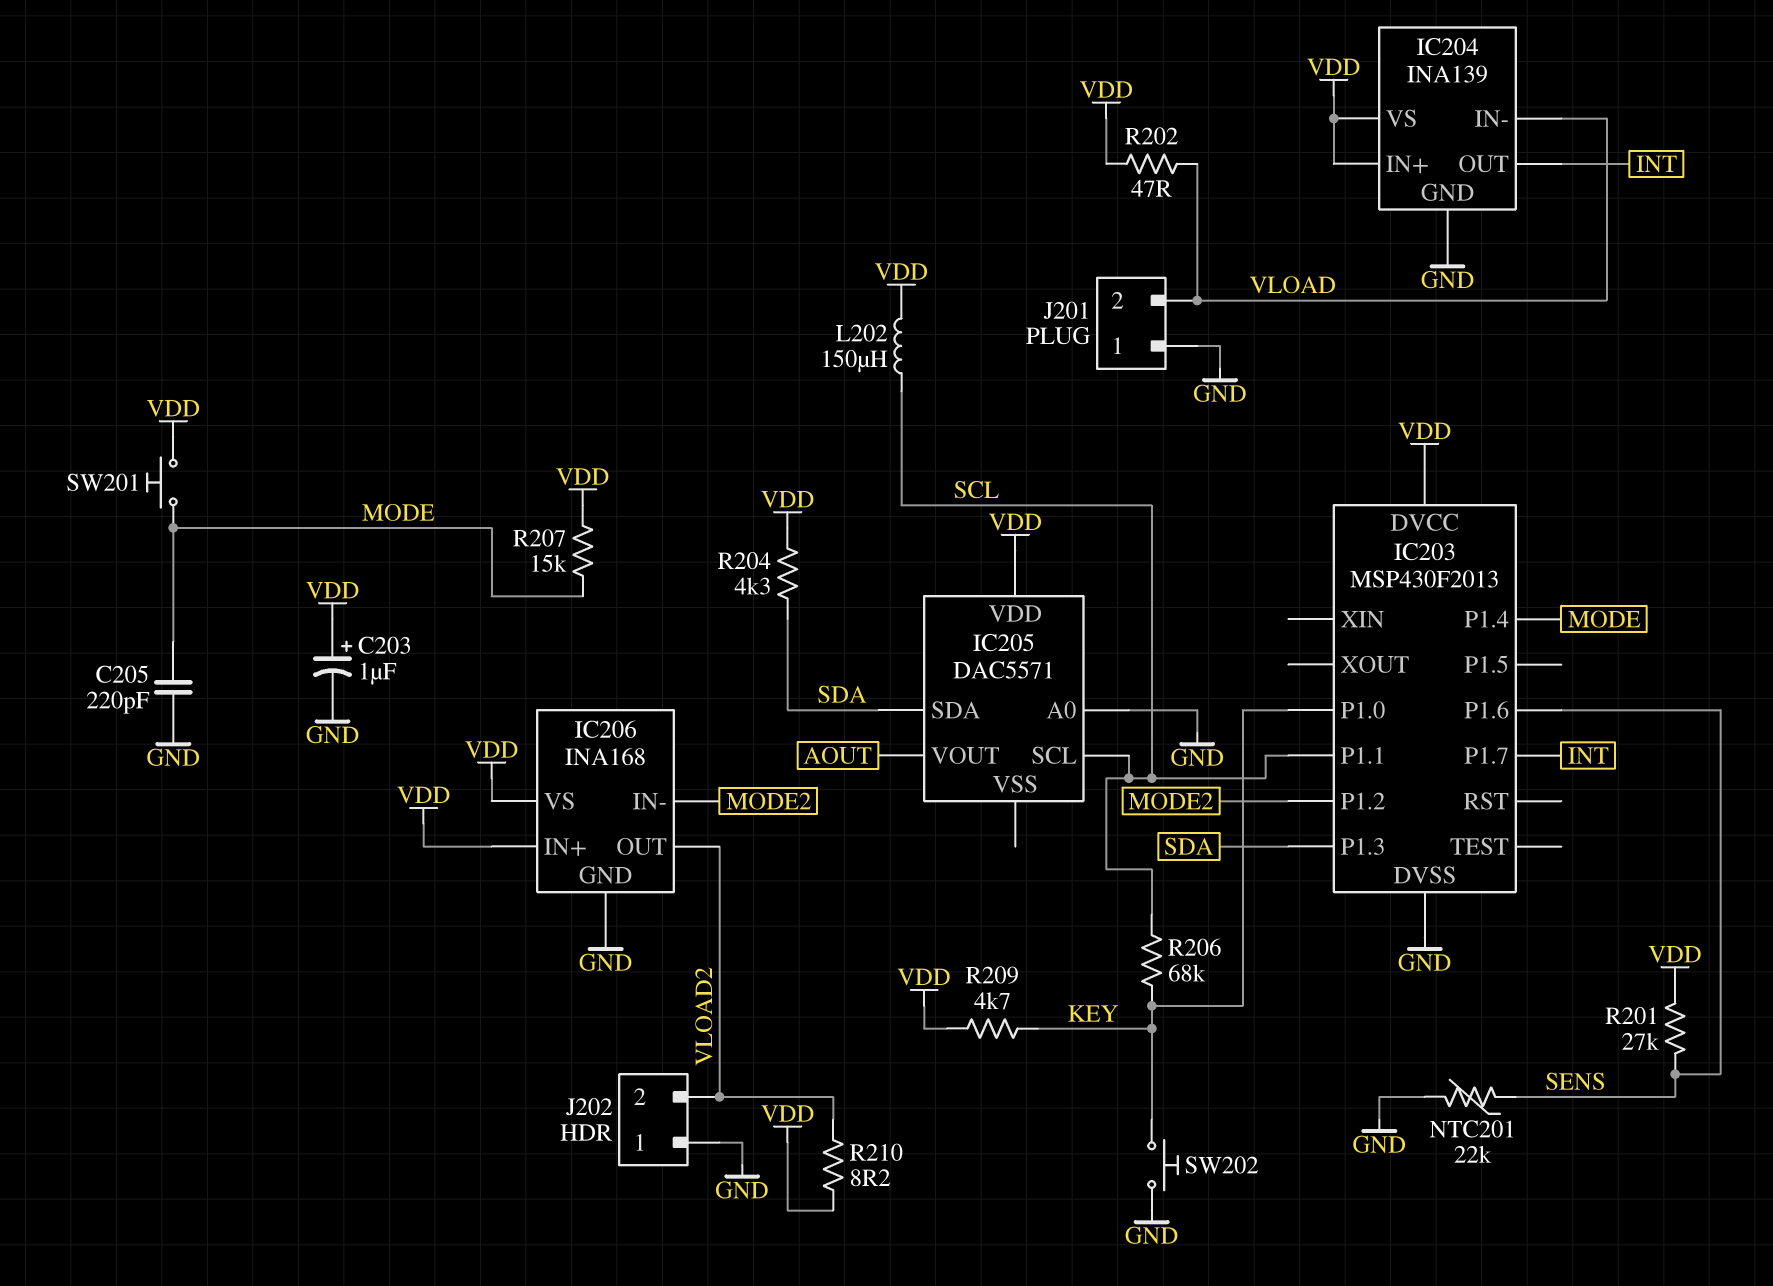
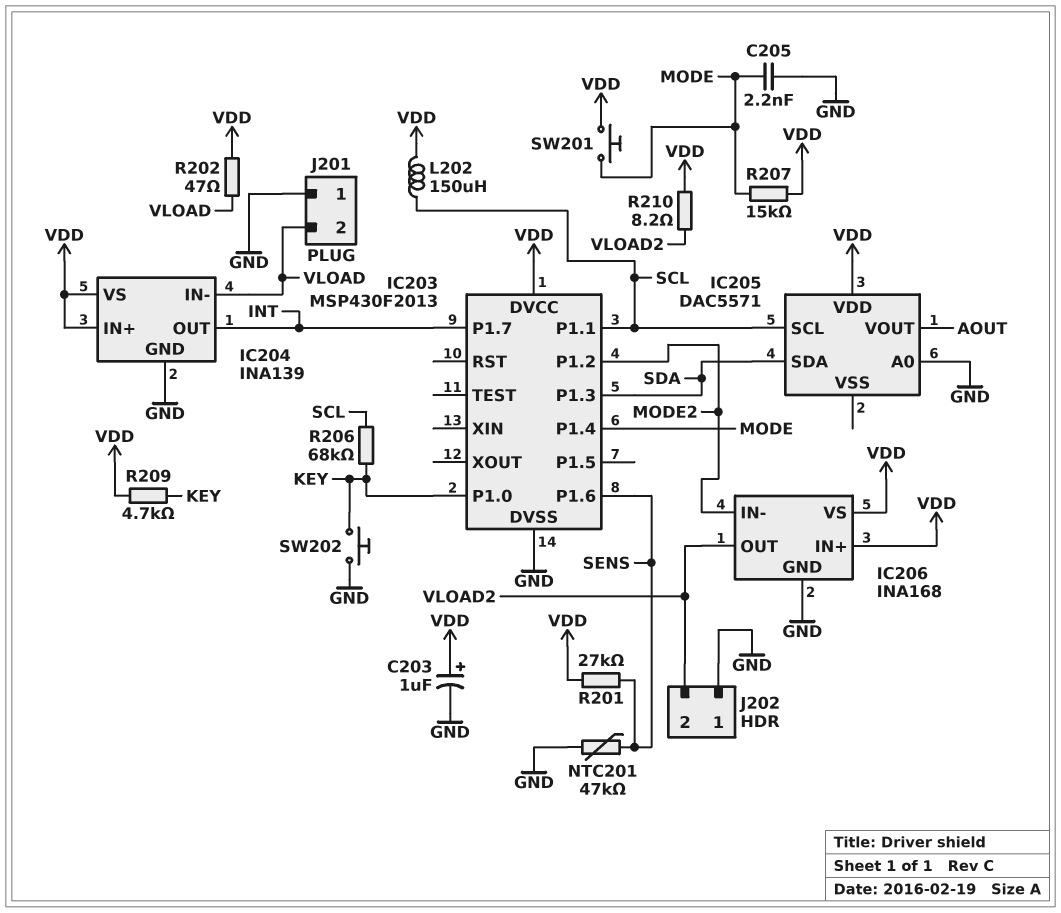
C205: 220pF (GND, MODE) -> 2.2nF (GND, MODE)
NTC201: 22k (GND, SENS) -> 47k (GND, SENS)
R204: 4.3k (SDA, VDD) -> none

